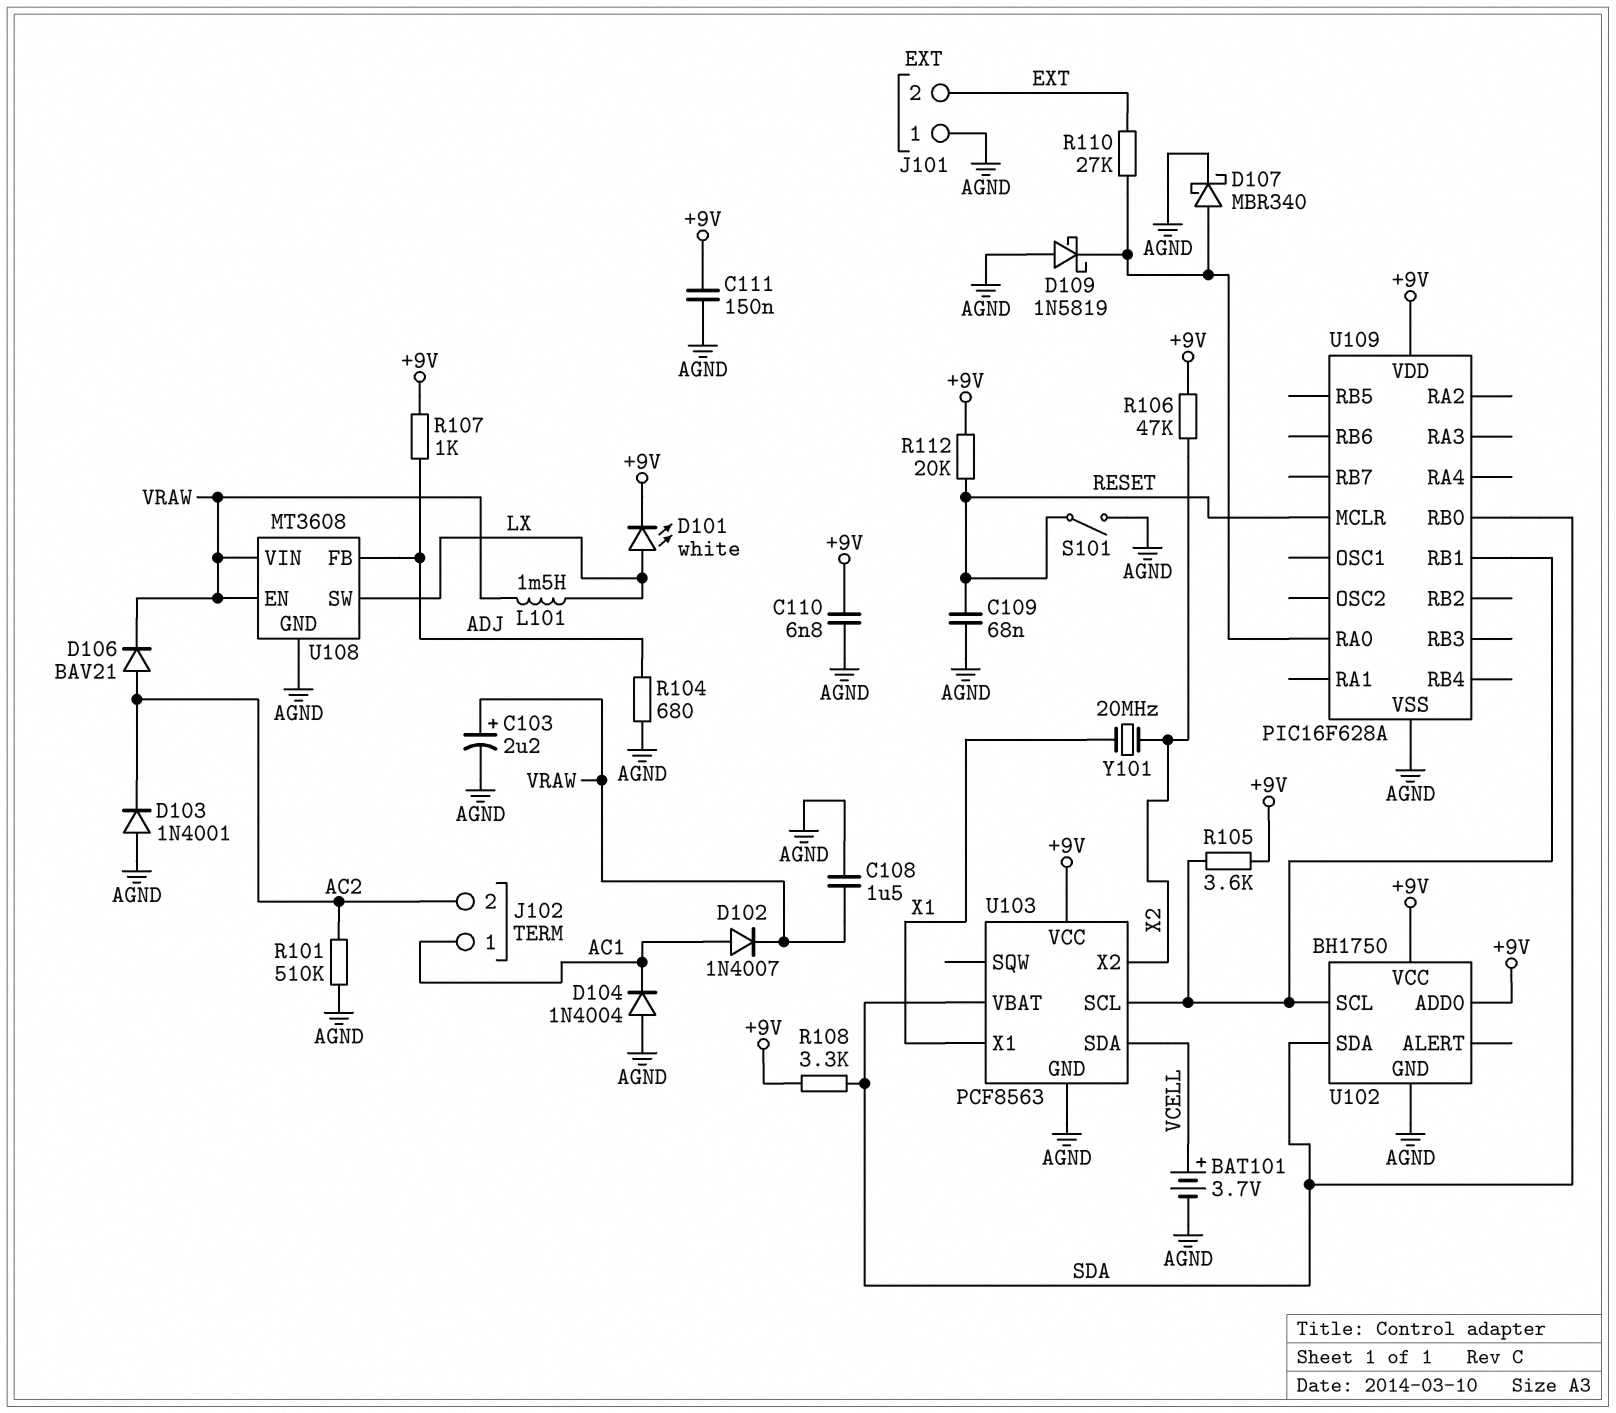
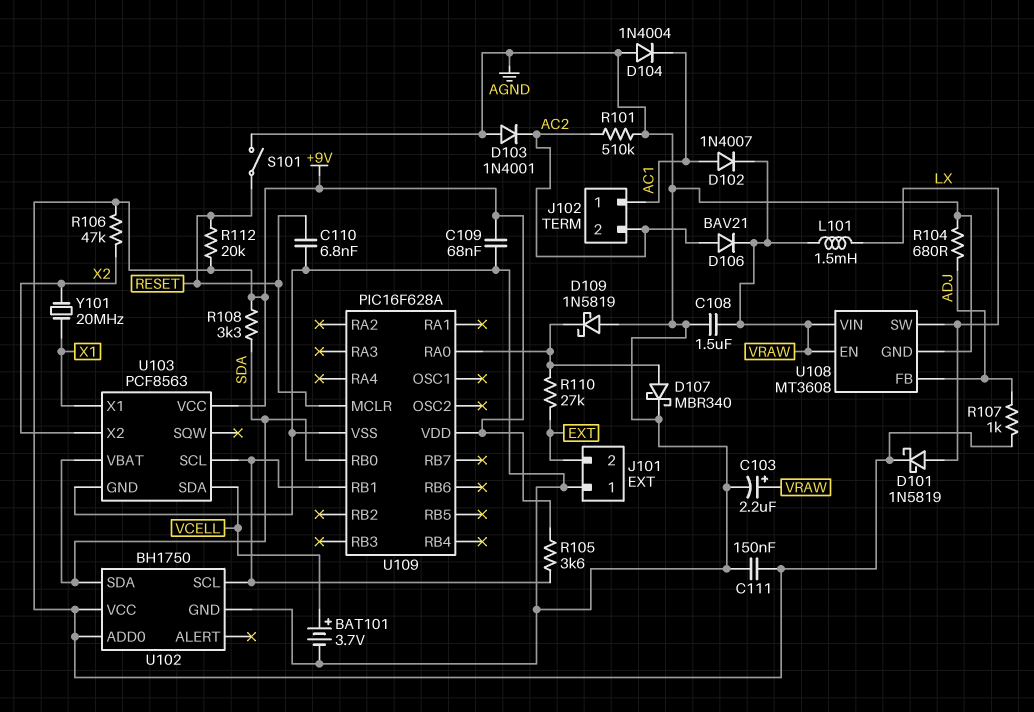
C109: 68nF (AGND, RESET) -> 68nF (+9V, AGND)
C110: 6.8nF (+9V, AGND) -> 6.8nF (AGND, RESET)
D101: LED white (A LX, K +9V) -> schottky 1N5819 (A LX, K +9V)

